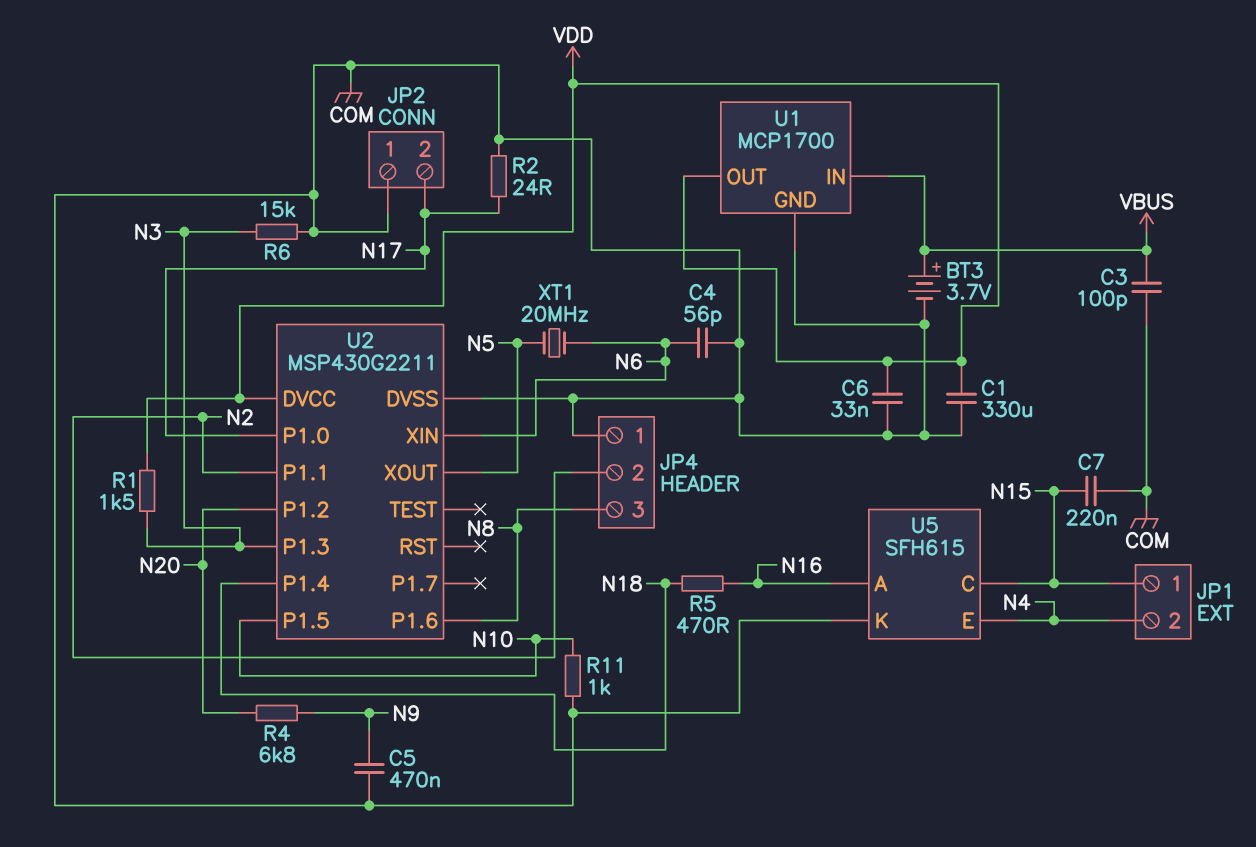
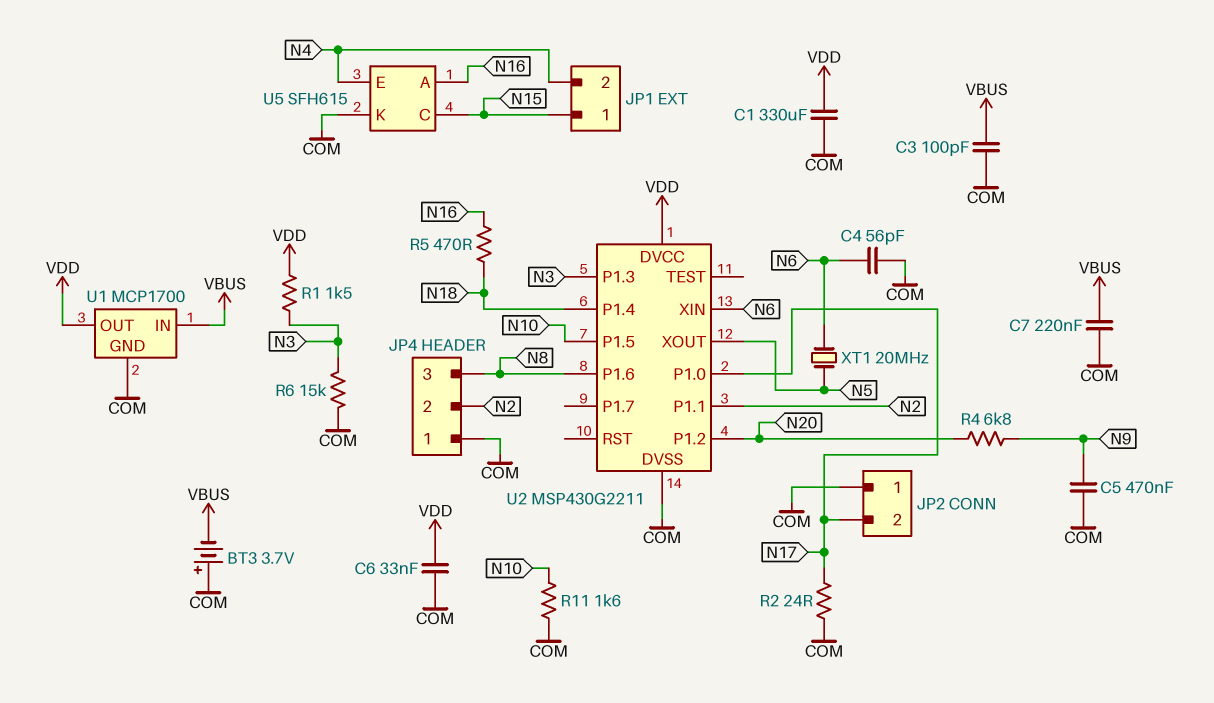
BT3: 3.7V (plus VBUS, minus COM) -> 3.7V (plus COM, minus VBUS)
C7: 220nF (COM, N15) -> 220nF (COM, VBUS)
R11: 1k (COM, N10) -> 1.6k (COM, N10)

